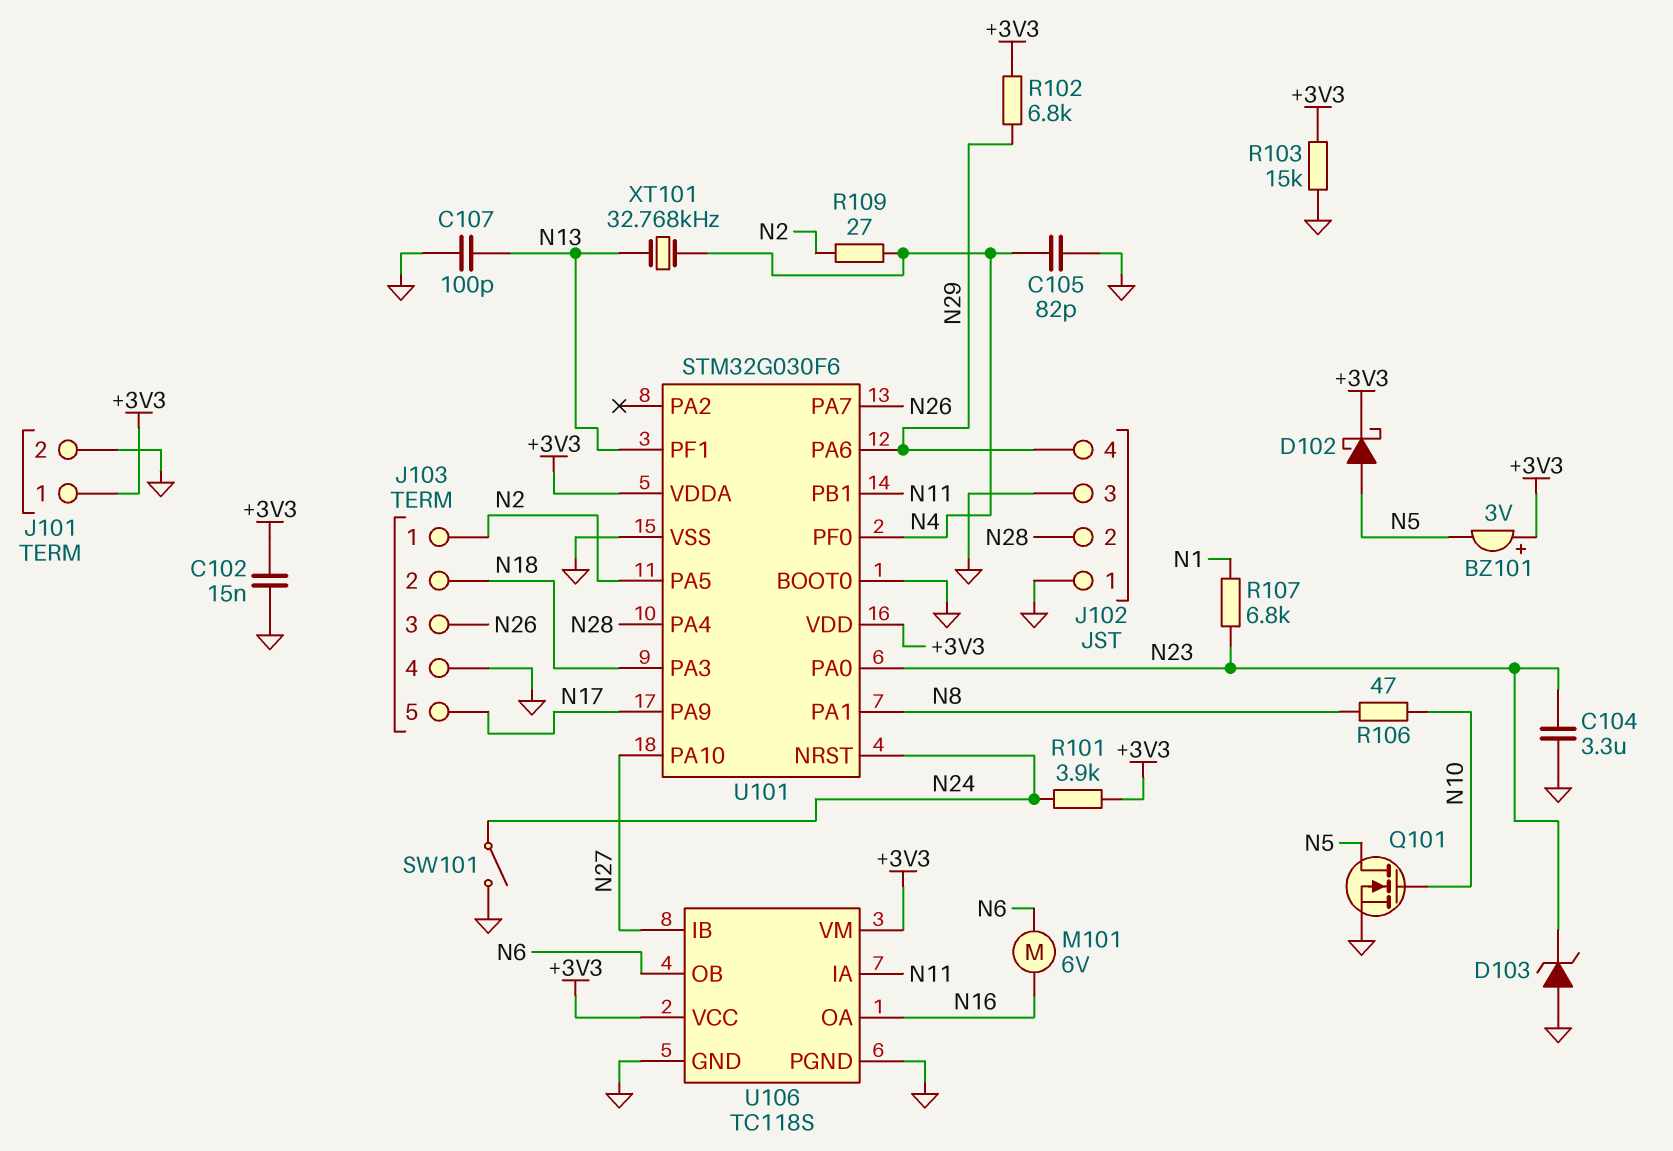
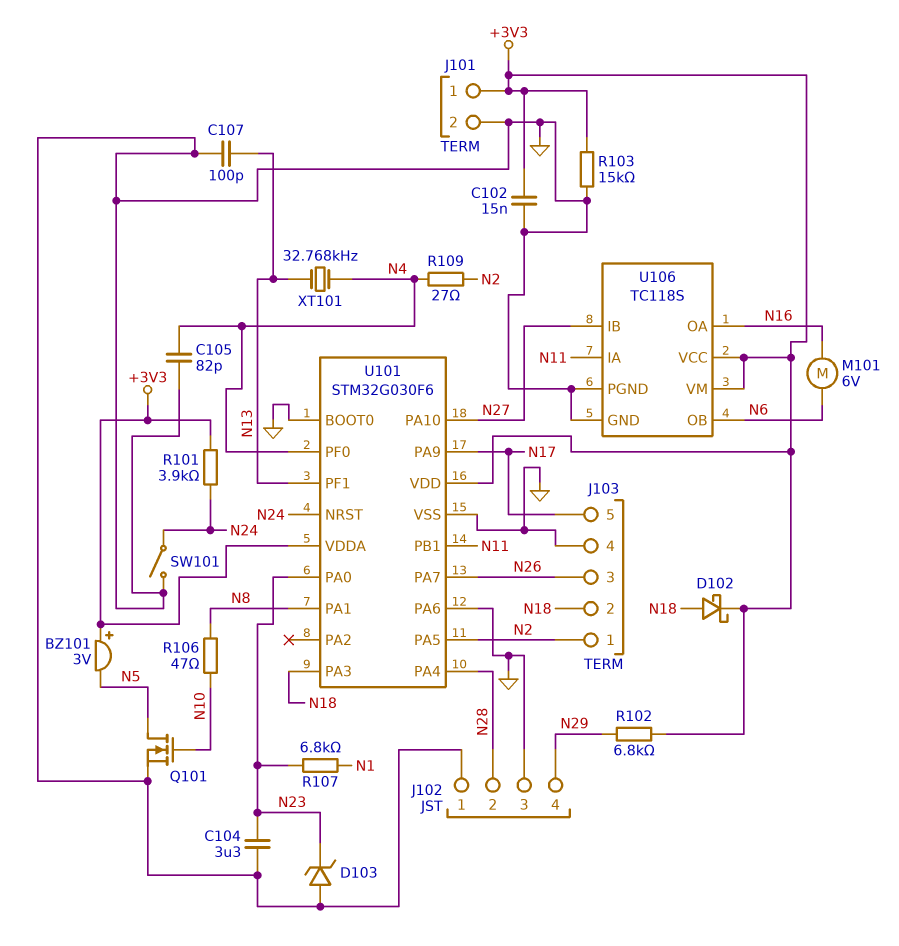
D102: schottky (A N5, K +3V3) -> schottky (A N18, K +3V3)
U101 pin PA6: N29 -> GND

